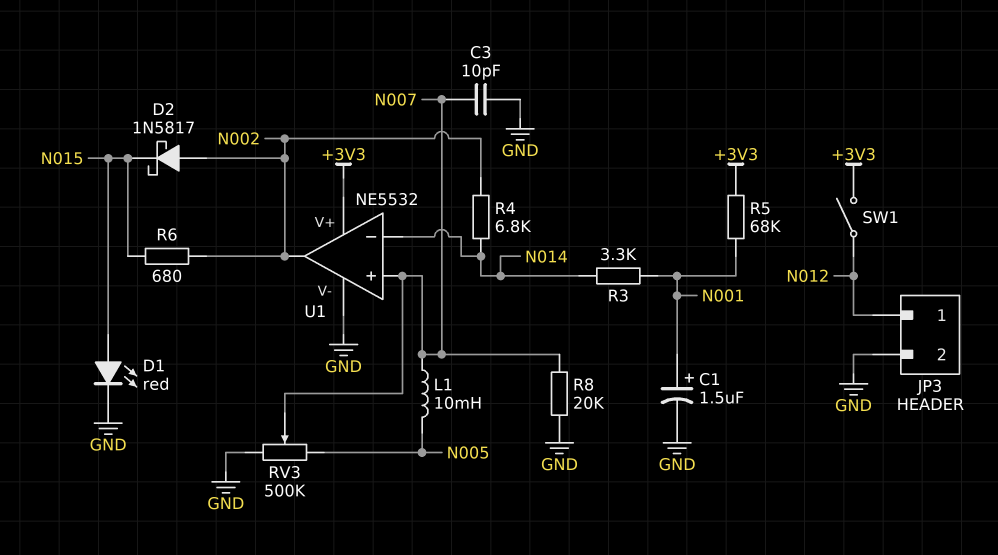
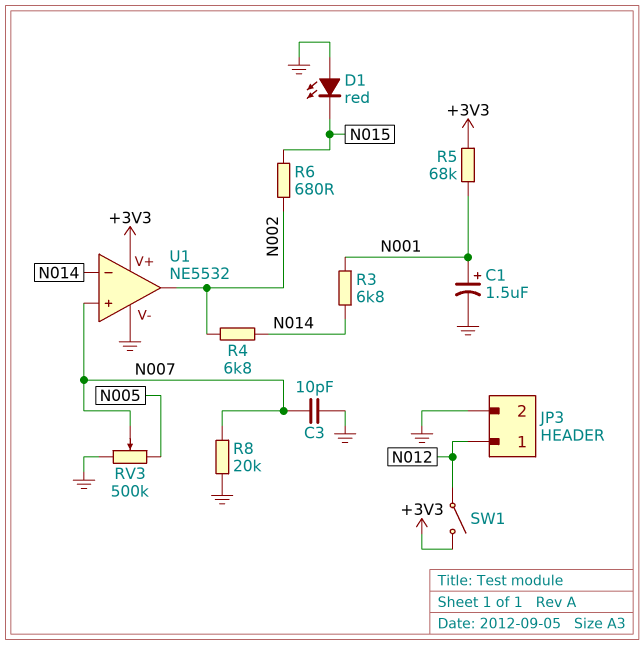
D1: LED red (A N015, K GND) -> LED red (A GND, K N015)
D2: schottky 1N5817 (A N002, K N015) -> none
L1: 10mH (N005, N007) -> none
R3: 3.3k (N001, N014) -> 6.8k (N001, N014)

